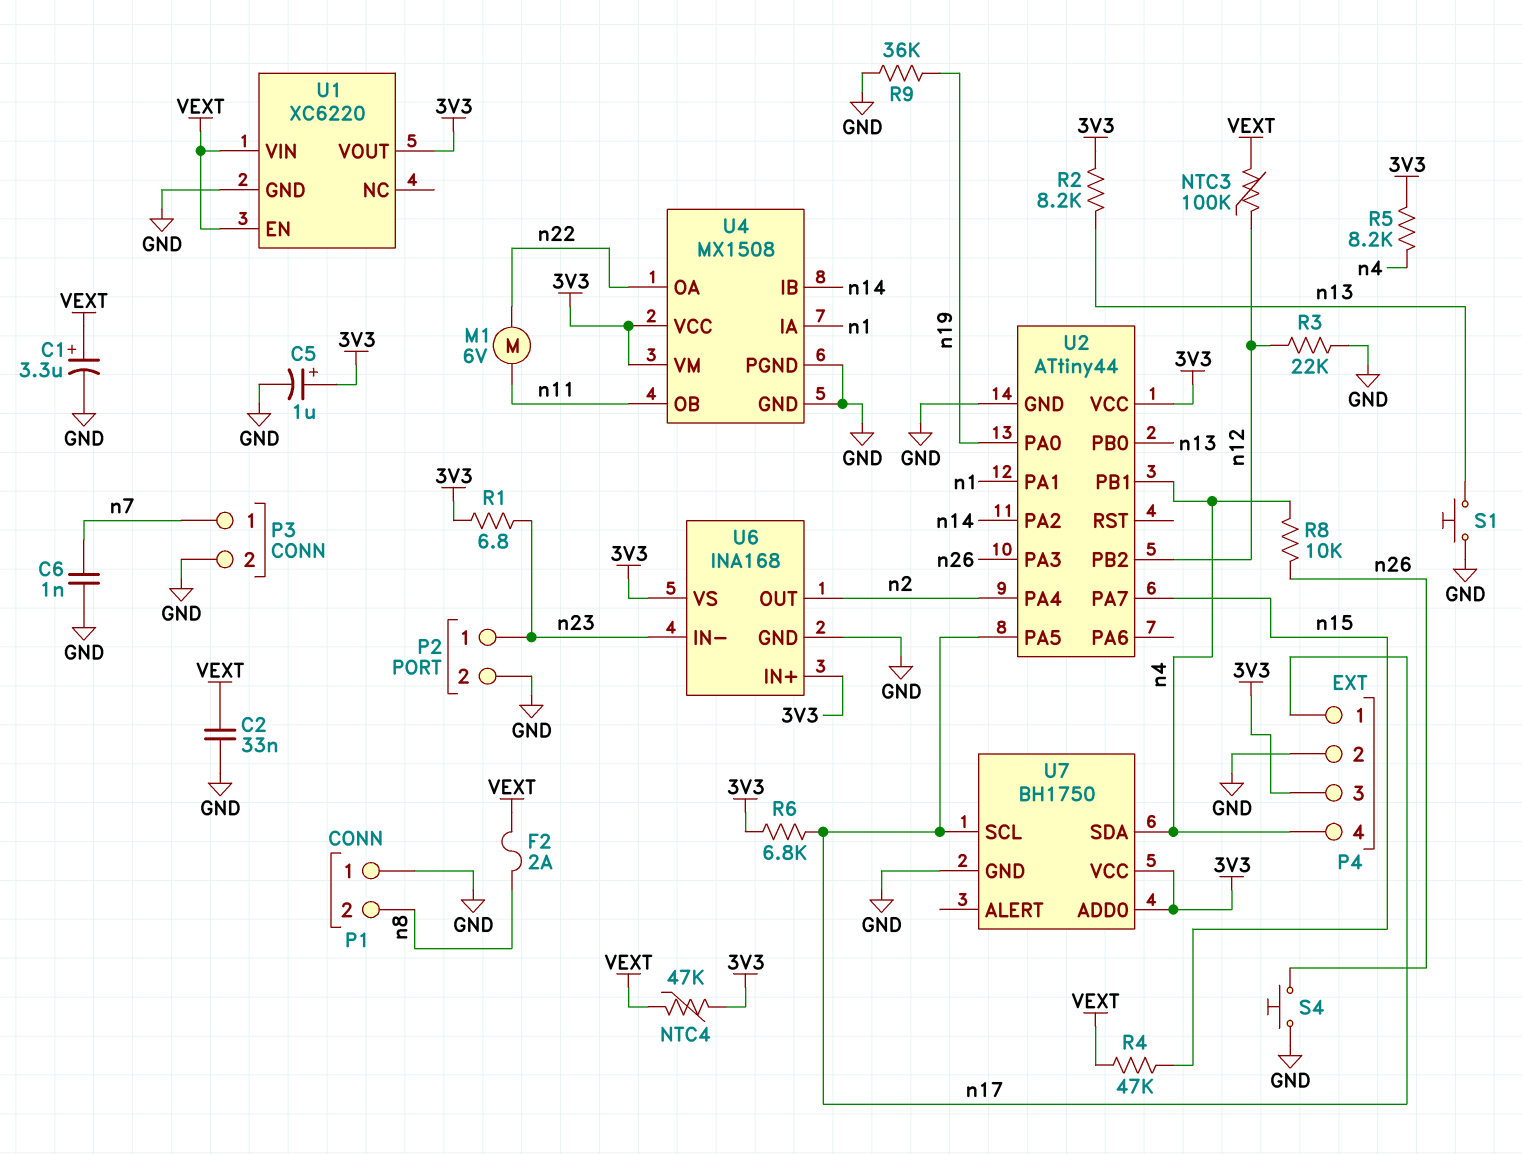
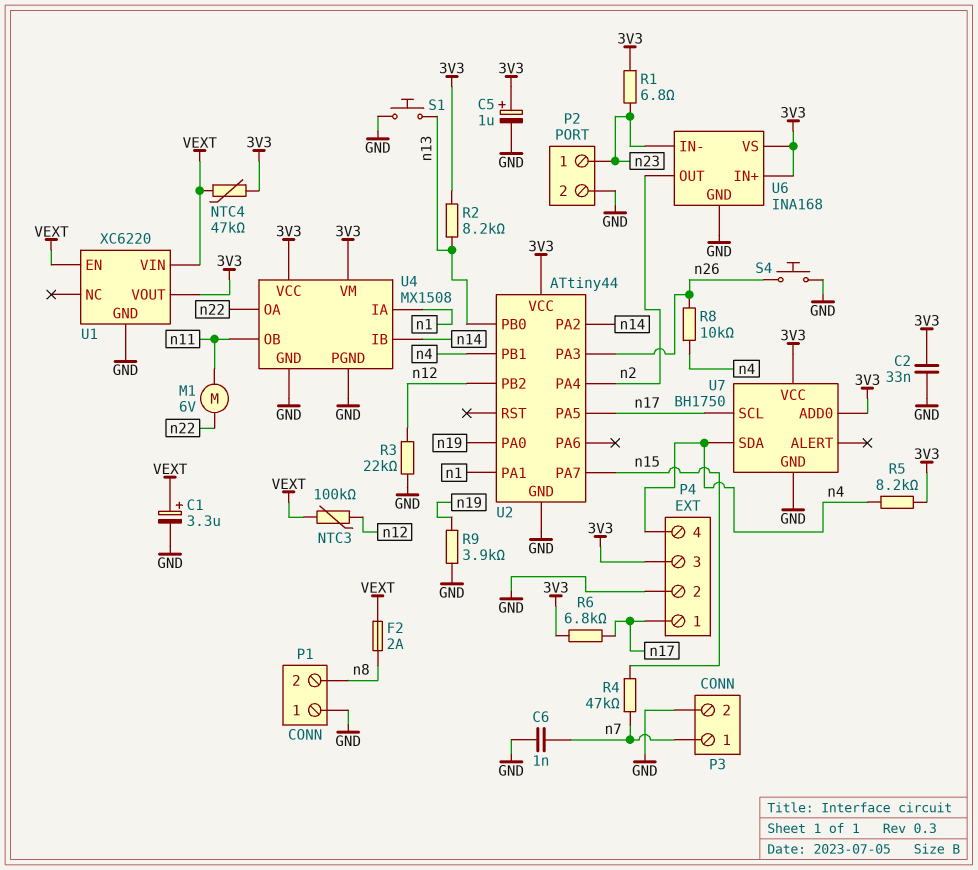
C2: 33nF (GND, VEXT) -> 33nF (3V3, GND)
R4: 47k (VEXT, n15) -> 47k (n7, n15)
R9: 36k (GND, n19) -> 3.9k (GND, n19)

